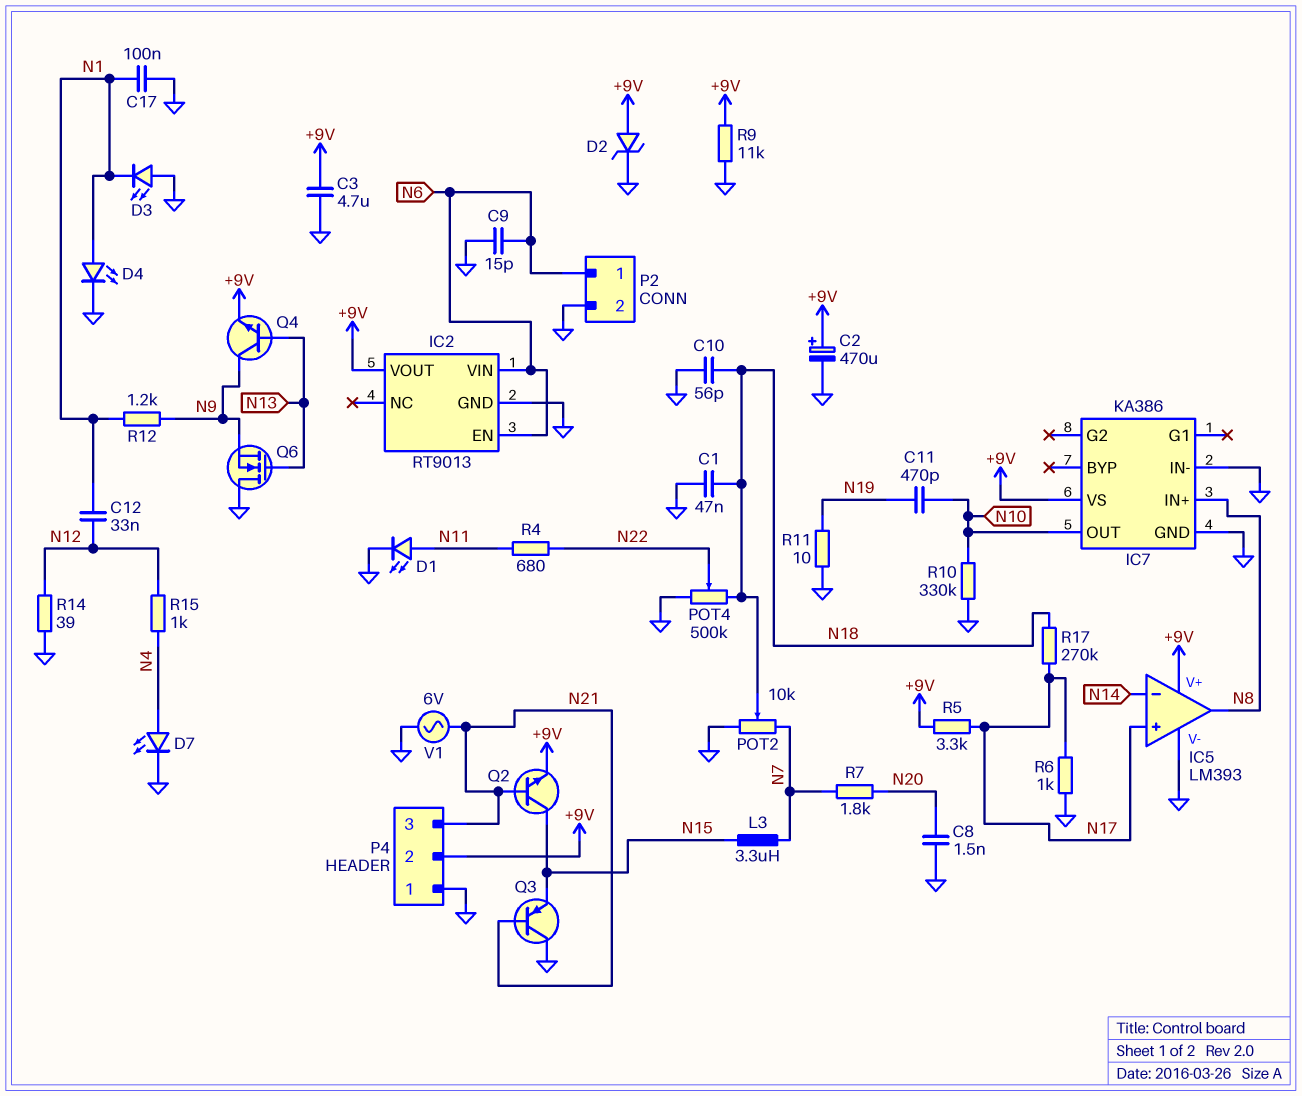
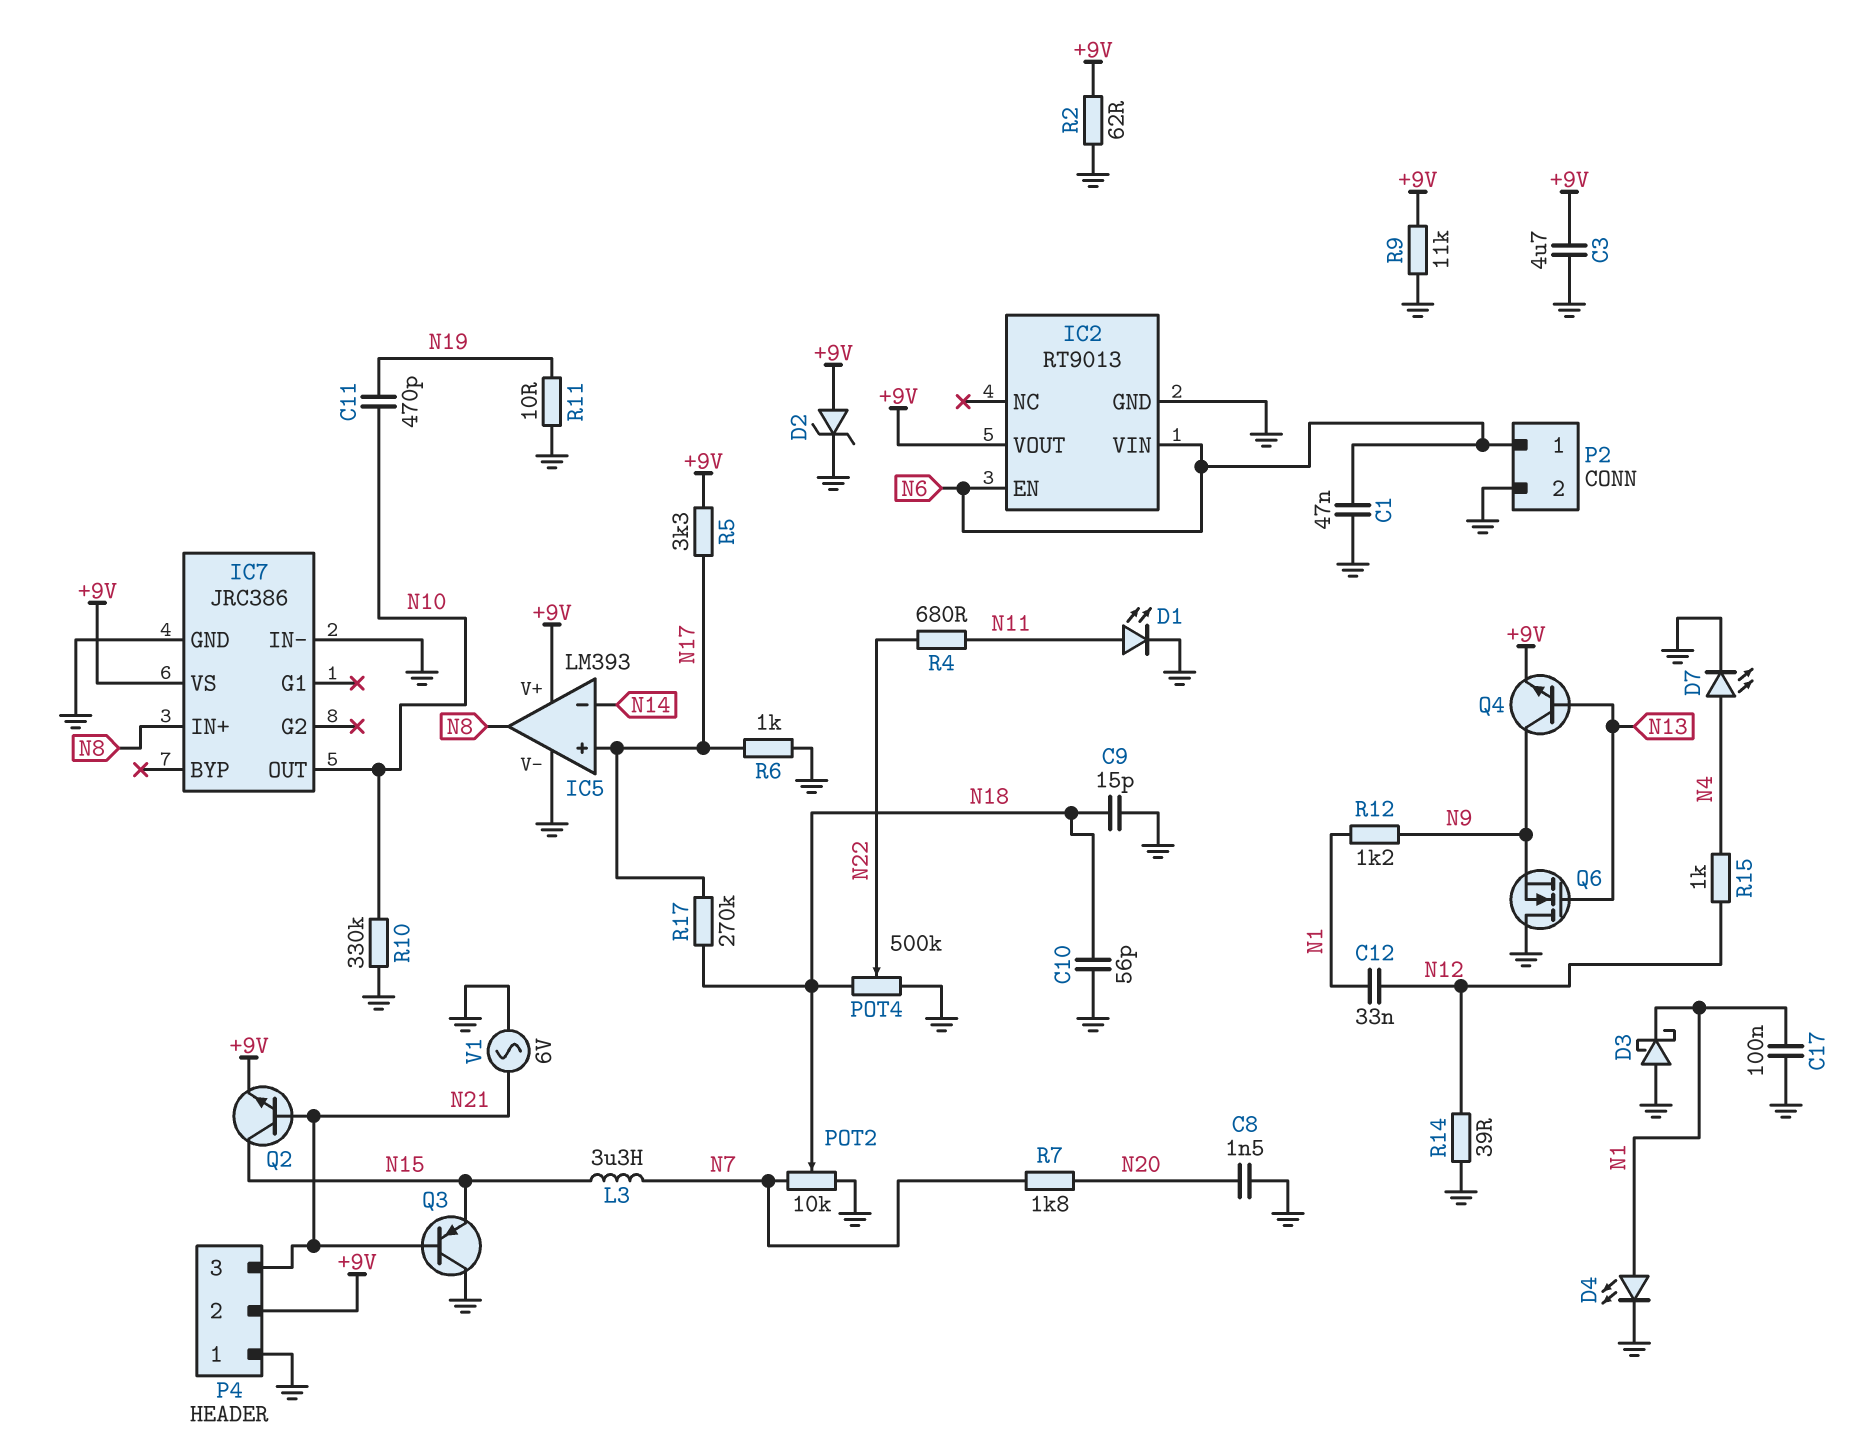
C1: 47nF (GND, N18) -> 47nF (GND, N6)
C2: 470uF (plus +9V, minus GND) -> none
C9: 15pF (GND, N6) -> 15pF (GND, N18)
D3: LED (A GND, K N1) -> schottky (A GND, K N1)
IC7: KA386 -> JRC386
R2: none -> 62 (+9V, GND)

